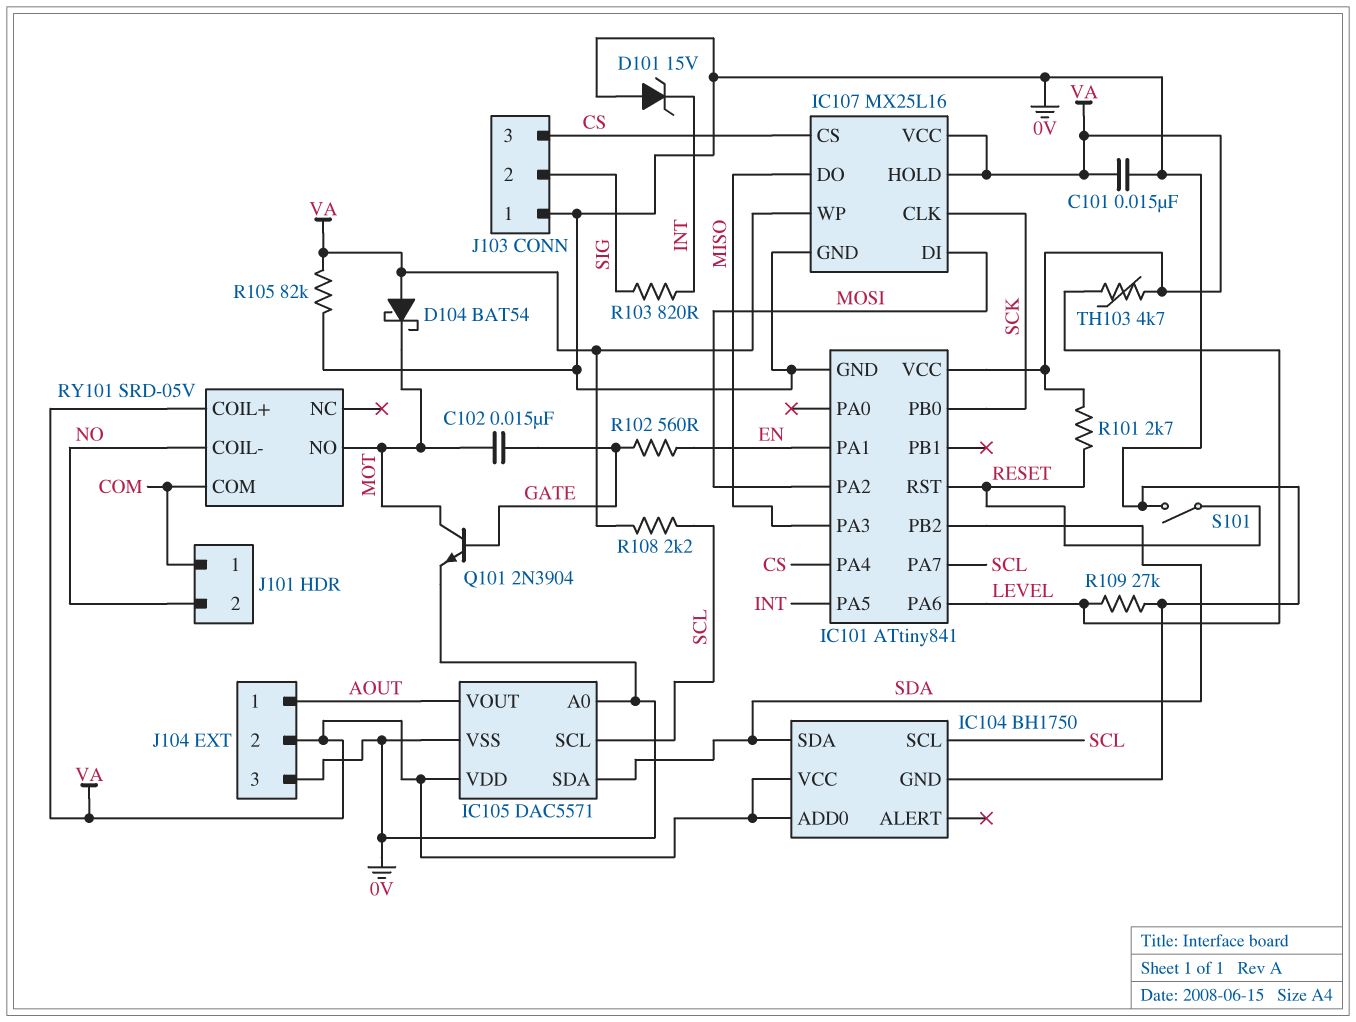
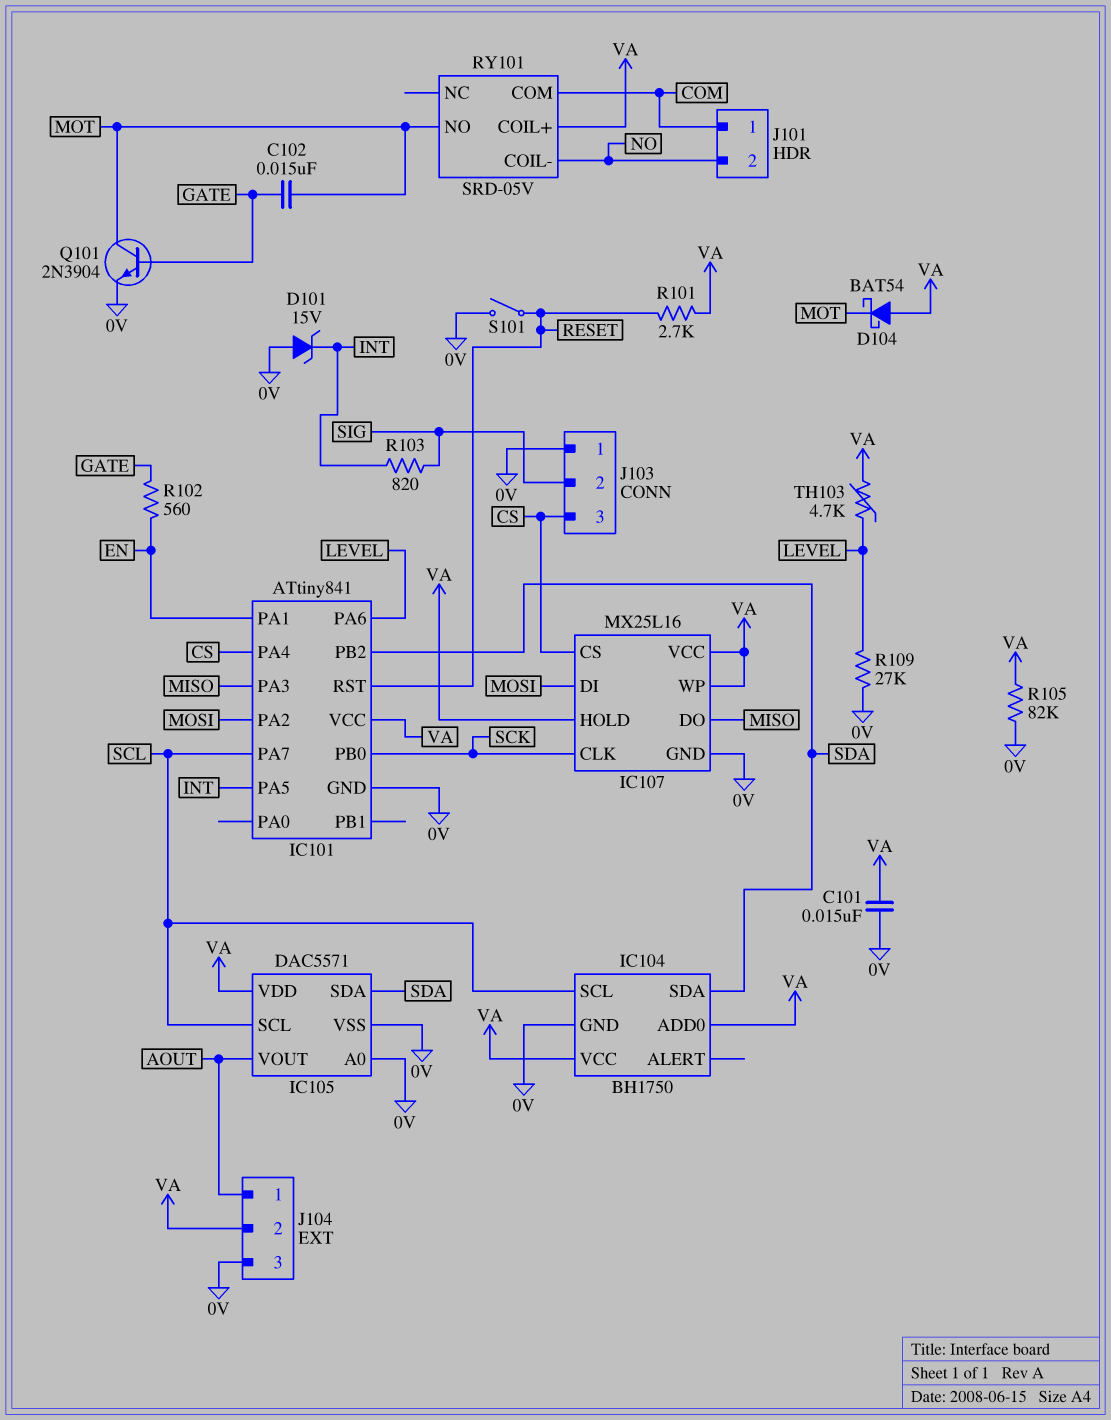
R108: 2.2k (SCL, VA) -> none

